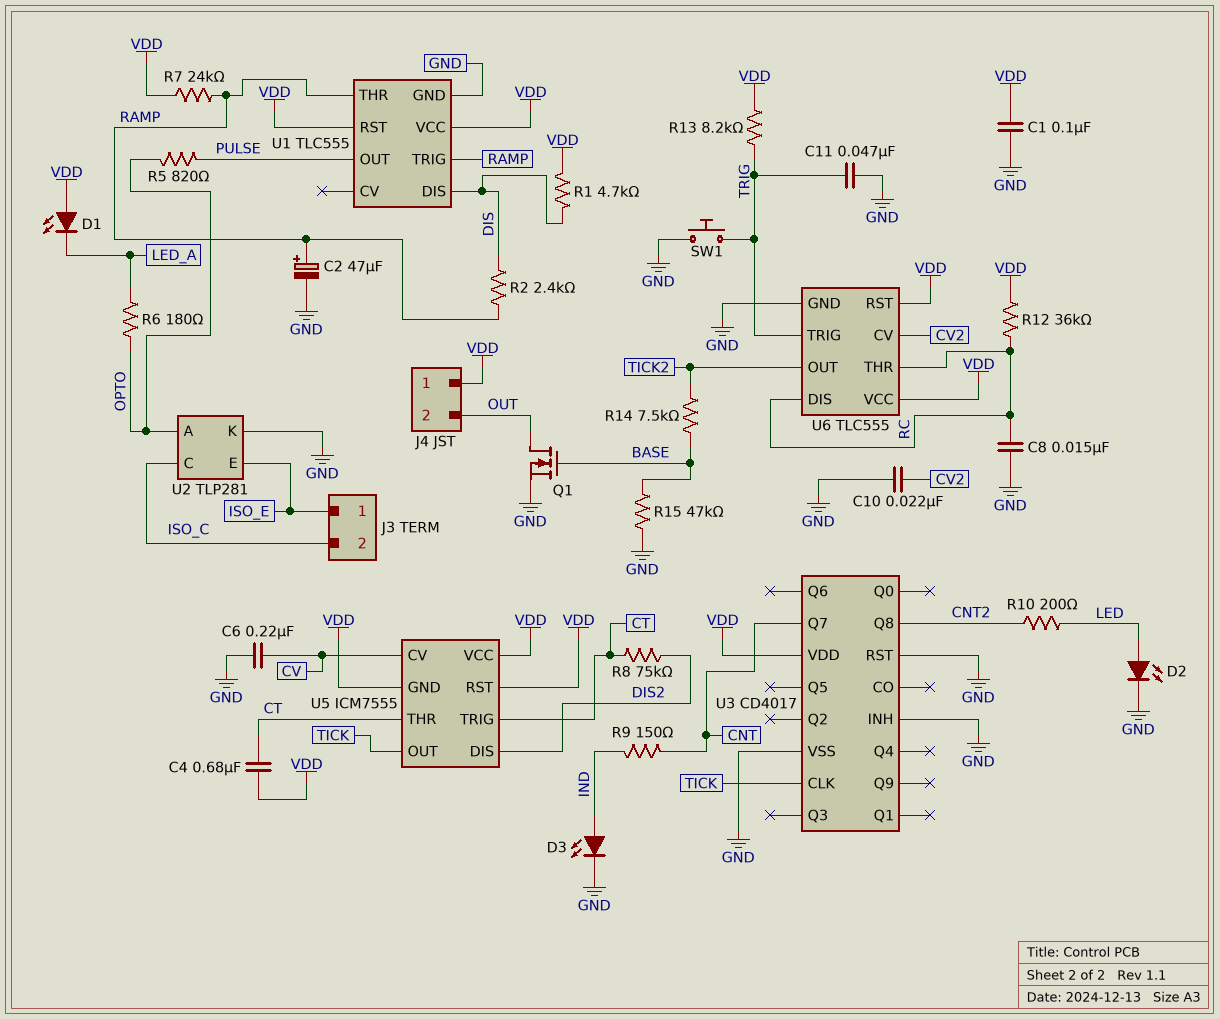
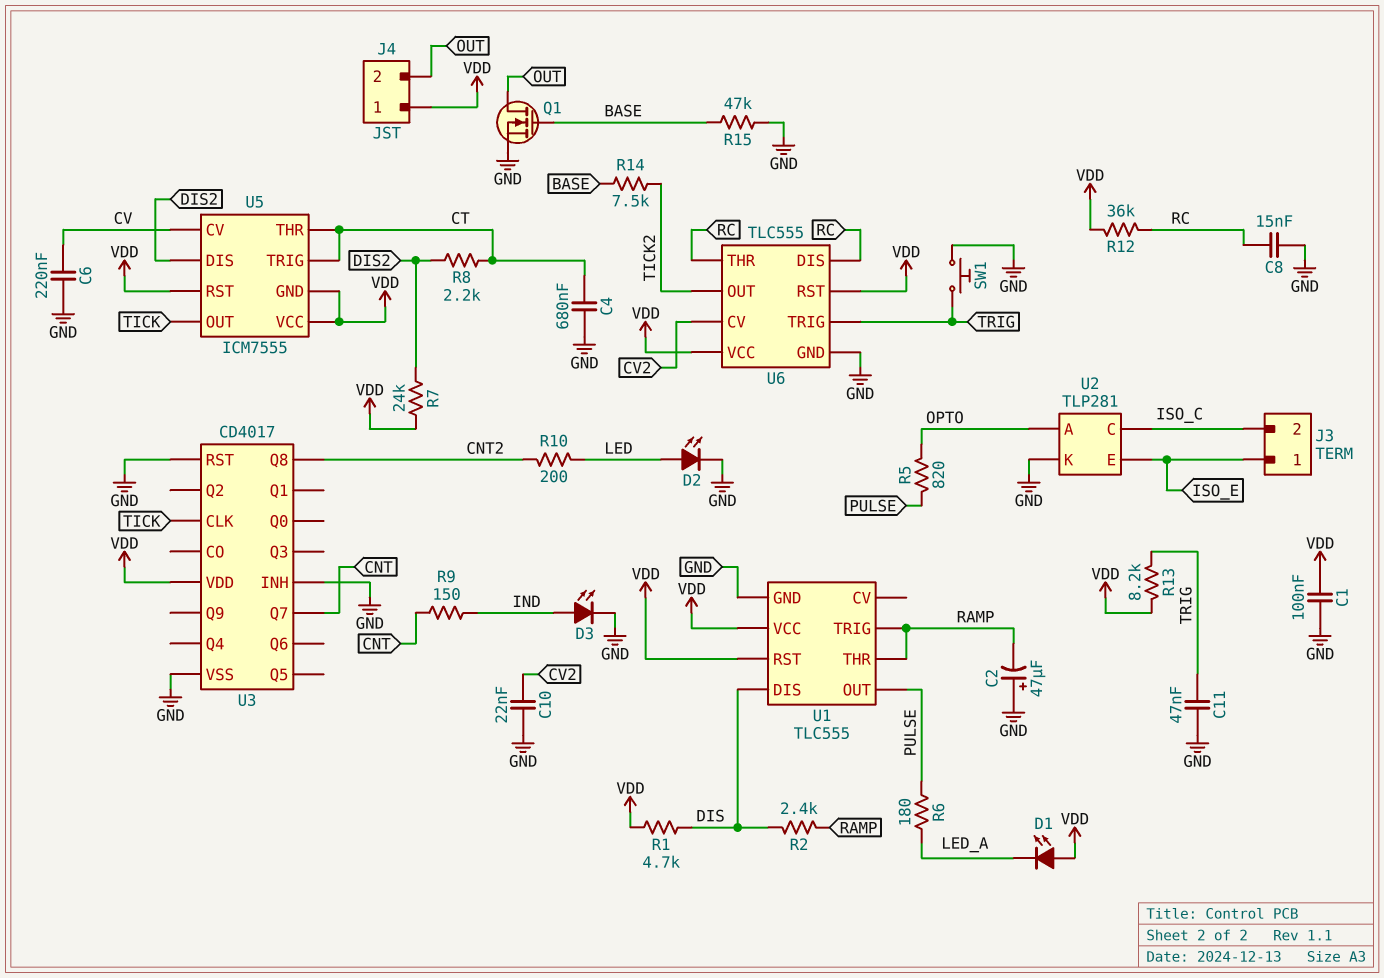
C2: 47uF (plus RAMP, minus GND) -> 47uF (plus GND, minus RAMP)
C4: 680nF (CT, VDD) -> 680nF (CT, GND)
R6: 180 (LED_A, OPTO) -> 180 (LED_A, PULSE)
R7: 24k (RAMP, VDD) -> 24k (DIS2, VDD)
R8: 75k (CT, DIS2) -> 2.2k (CT, DIS2)

